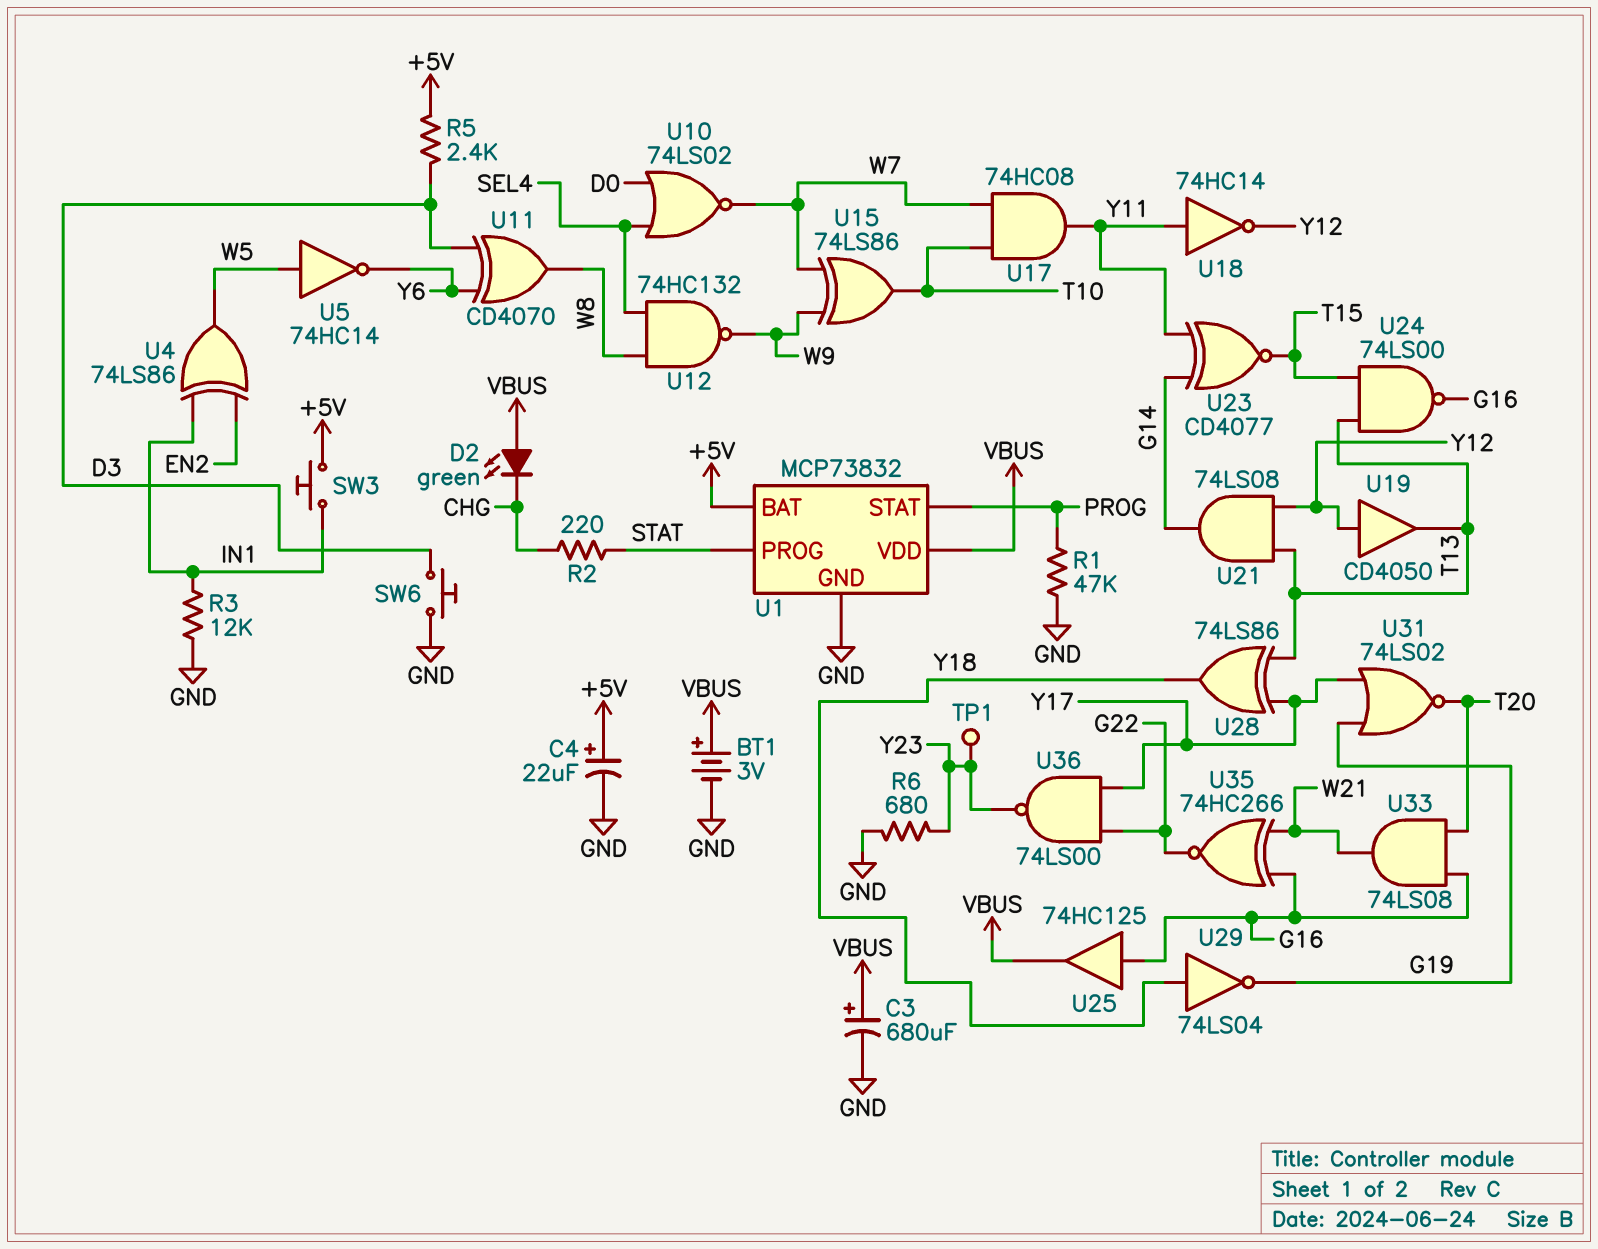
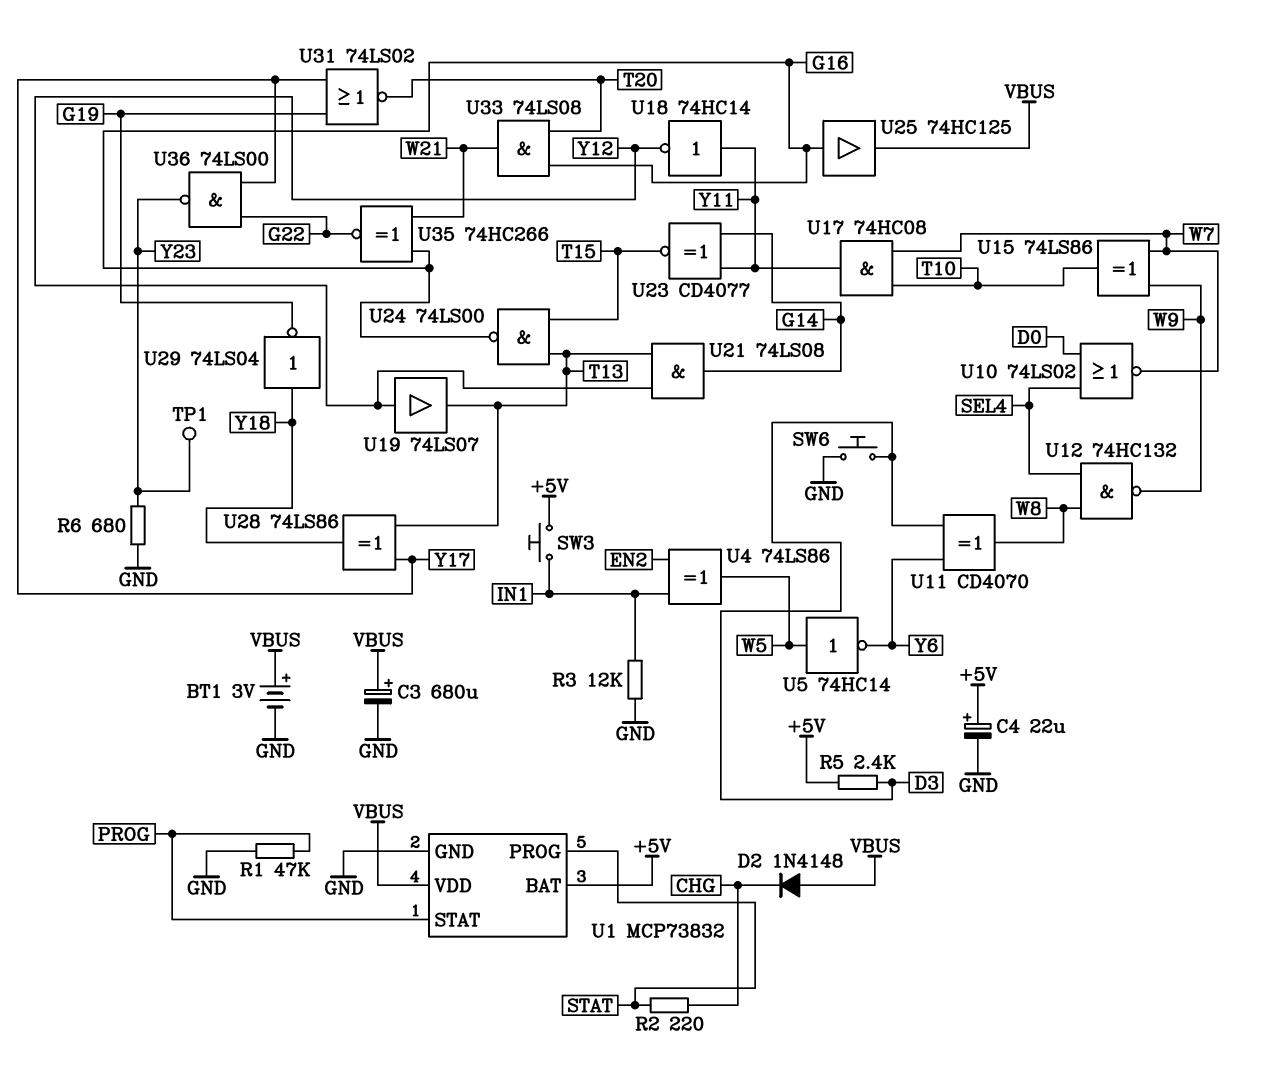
D2: LED green (A VBUS, K CHG) -> diode 1N4148 (A VBUS, K CHG)
U19: buffer CD4050 (in Y12, out T13) -> buffer 74LS07 (in Y12, out T13)

